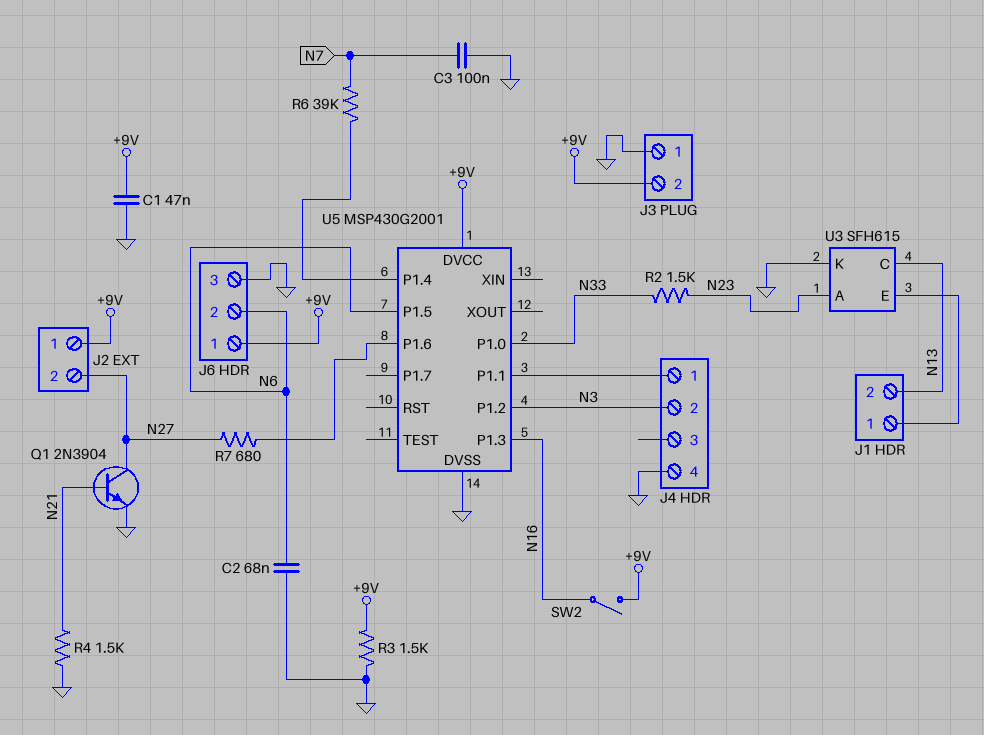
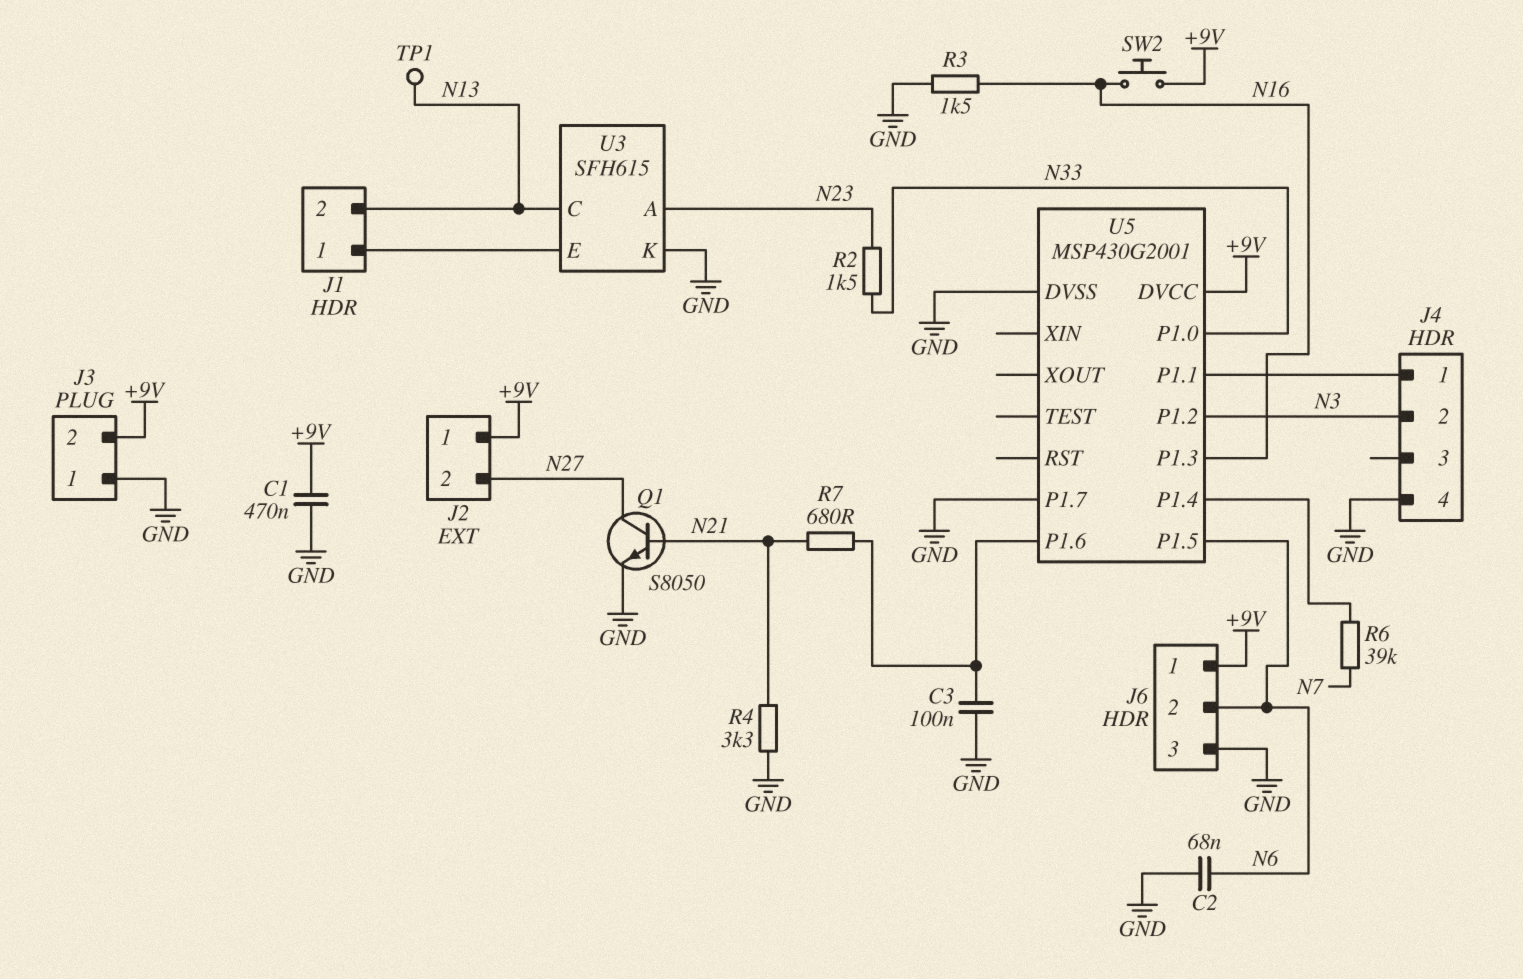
C1: 47nF (+9V, GND) -> 470nF (+9V, GND)
C3: 100nF (GND, N7) -> 100nF (GND, U5/P1.6)
Q1: NPN 2N3904 (B N21, C N27, E GND) -> NPN S8050 (B N21, C N27, E GND)
R3: 1.5k (+9V, GND) -> 1.5k (GND, N16)
R4: 1.5k (GND, N21) -> 3.3k (GND, N21)
R7: 680 (N27, U5/P1.6) -> 680 (N21, U5/P1.6)
SW2: switch (+9V, N16) -> button (+9V, N16)
TP1: none -> test point (N13)
U5 pin P1.7: none -> GND

